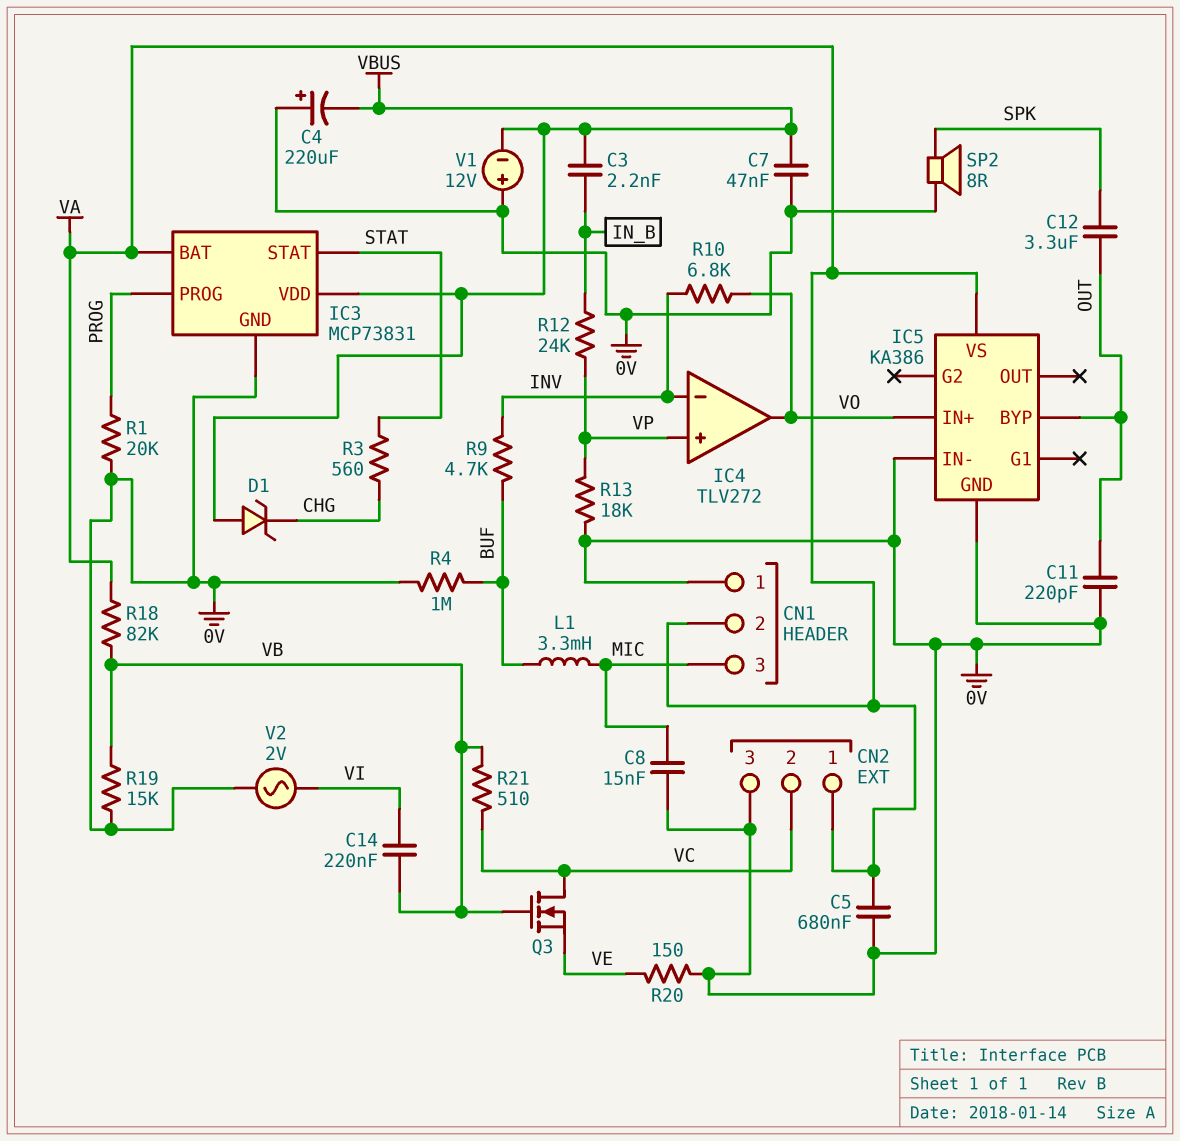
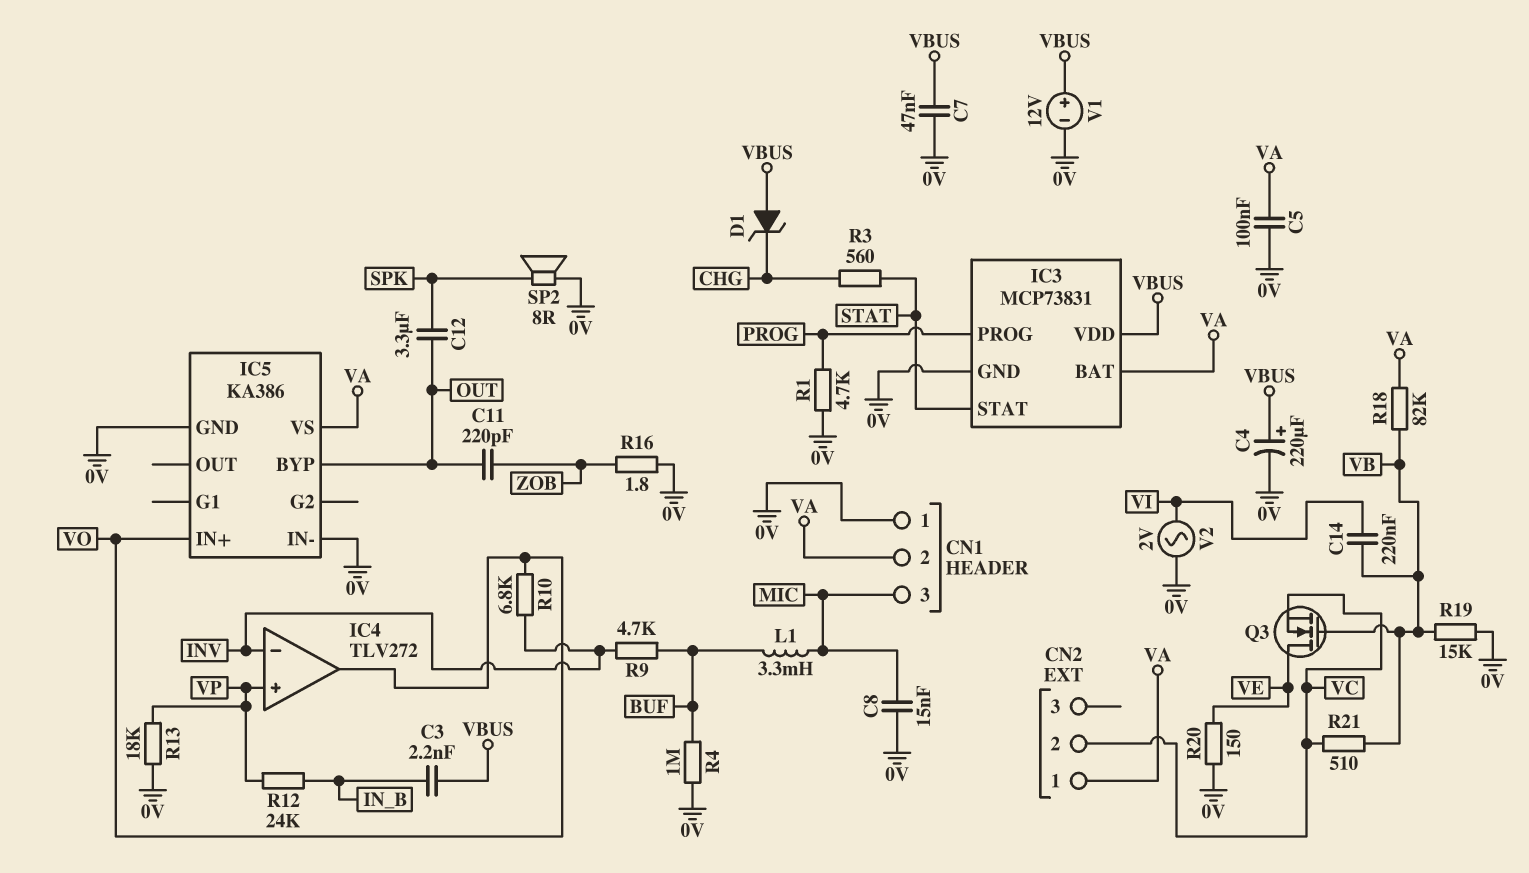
C4: 220uF (plus 0V, minus VBUS) -> 220uF (plus VBUS, minus 0V)
C5: 680nF (0V, VA) -> 100nF (0V, VA)
C11: 220pF (0V, OUT) -> 220pF (OUT, ZOB)
CN2 pin 3: 0V -> none
Q3: NMOS (G VB, D VC, S VE) -> NMOS (G VB, D VE, S VC)
R1: 20k (0V, PROG) -> 4.7k (0V, PROG)
R16: none -> 1.8 (0V, ZOB)
V1: 12V (plus 0V, minus VBUS) -> 12V (plus VBUS, minus 0V)

